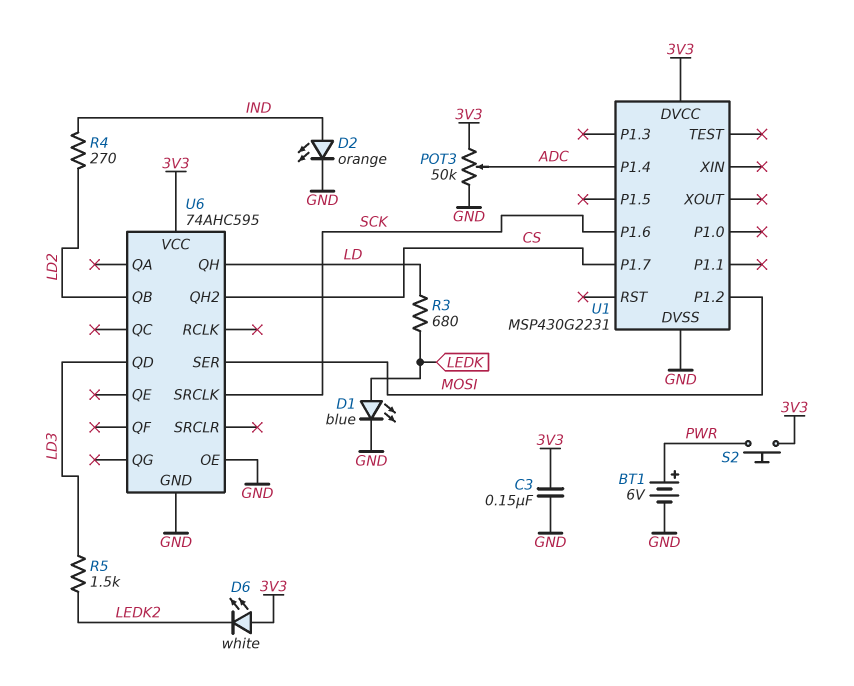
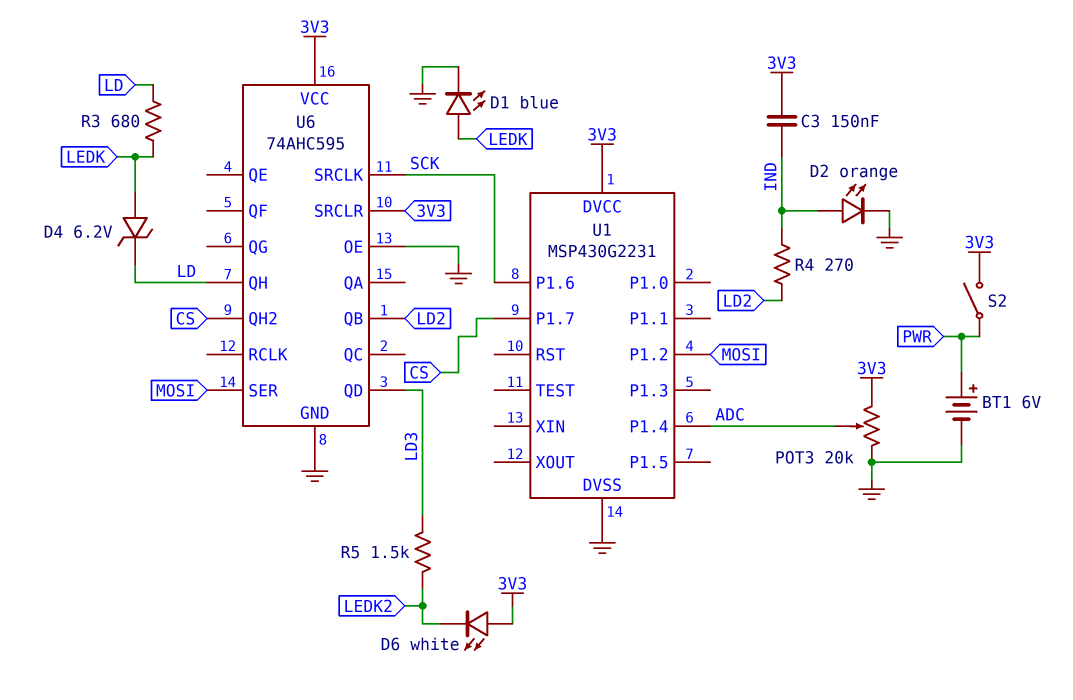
C3: 150nF (3V3, GND) -> 150nF (3V3, IND)
D4: none -> zener 6.2V (A LEDK, K LD)
POT3: 50k (3V3, GND, wiper ADC) -> 20k (3V3, GND, wiper ADC)
S2: button (3V3, PWR) -> switch (3V3, PWR)
U6 pin SRCLR: none -> 3V3

